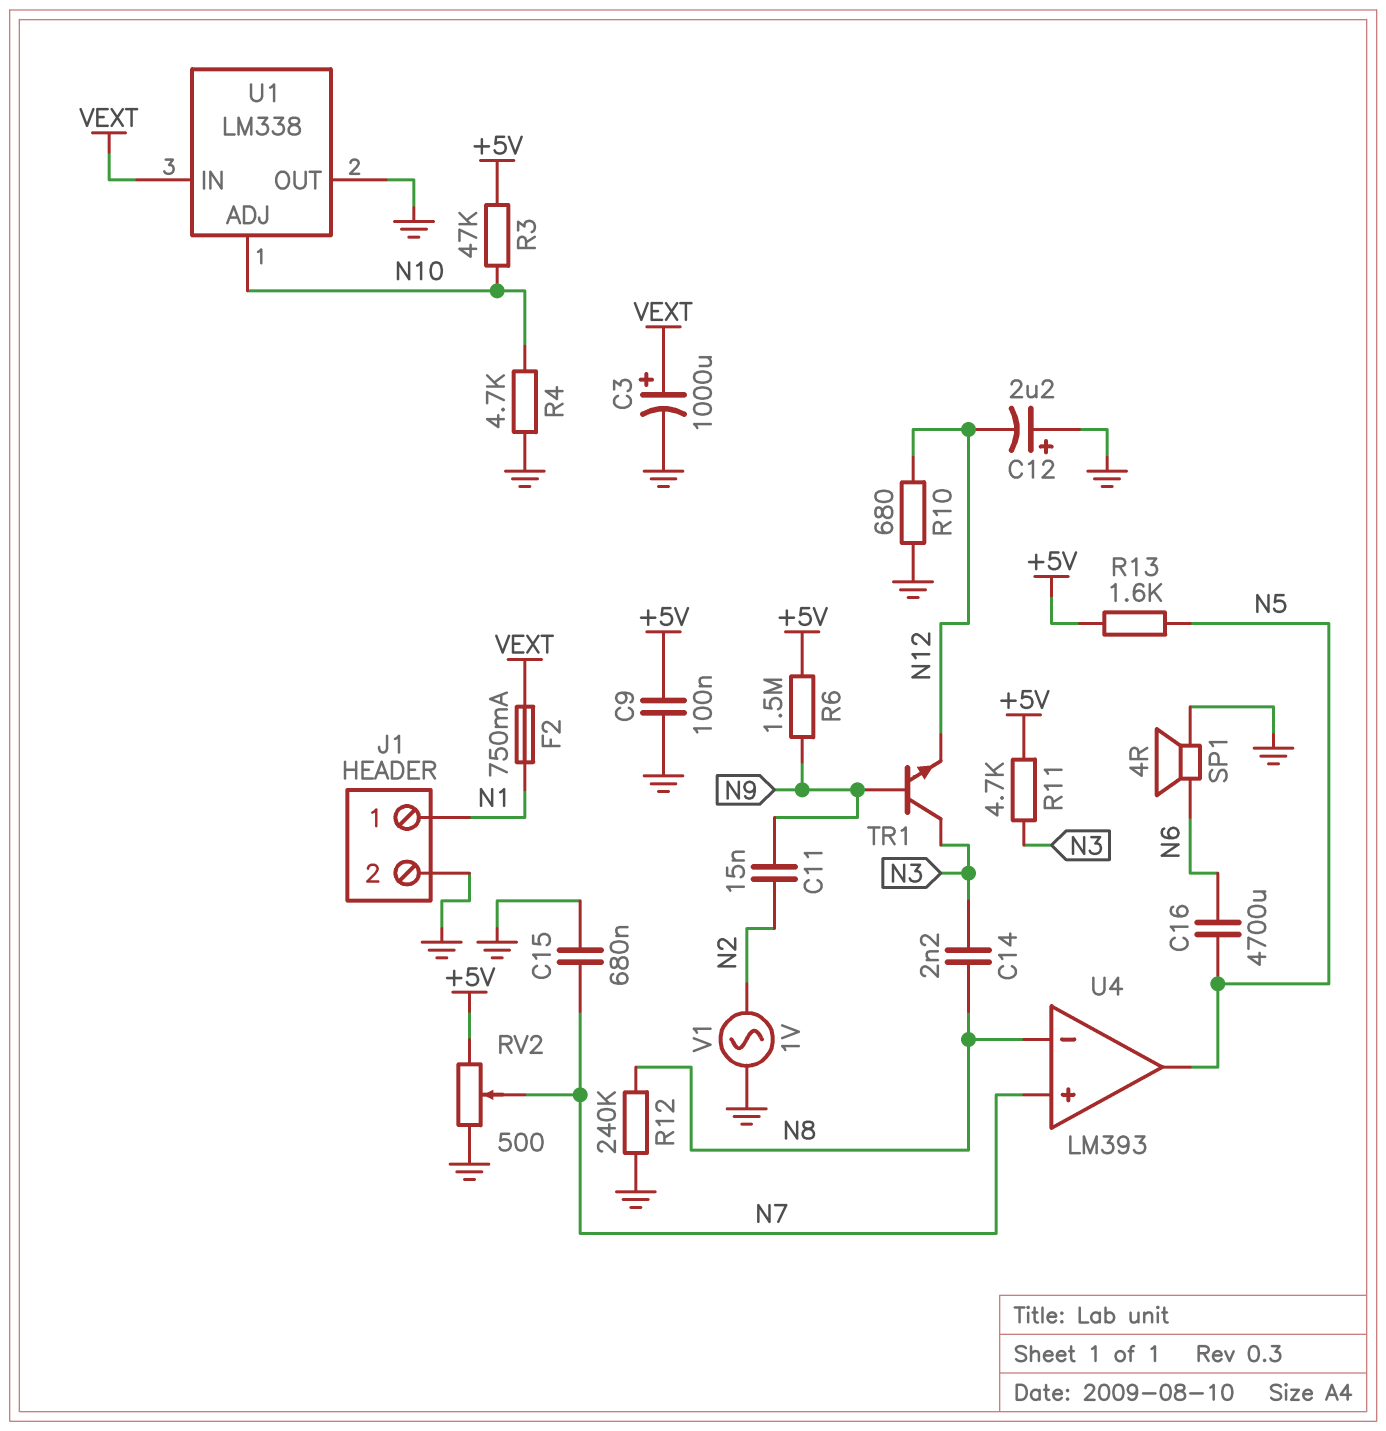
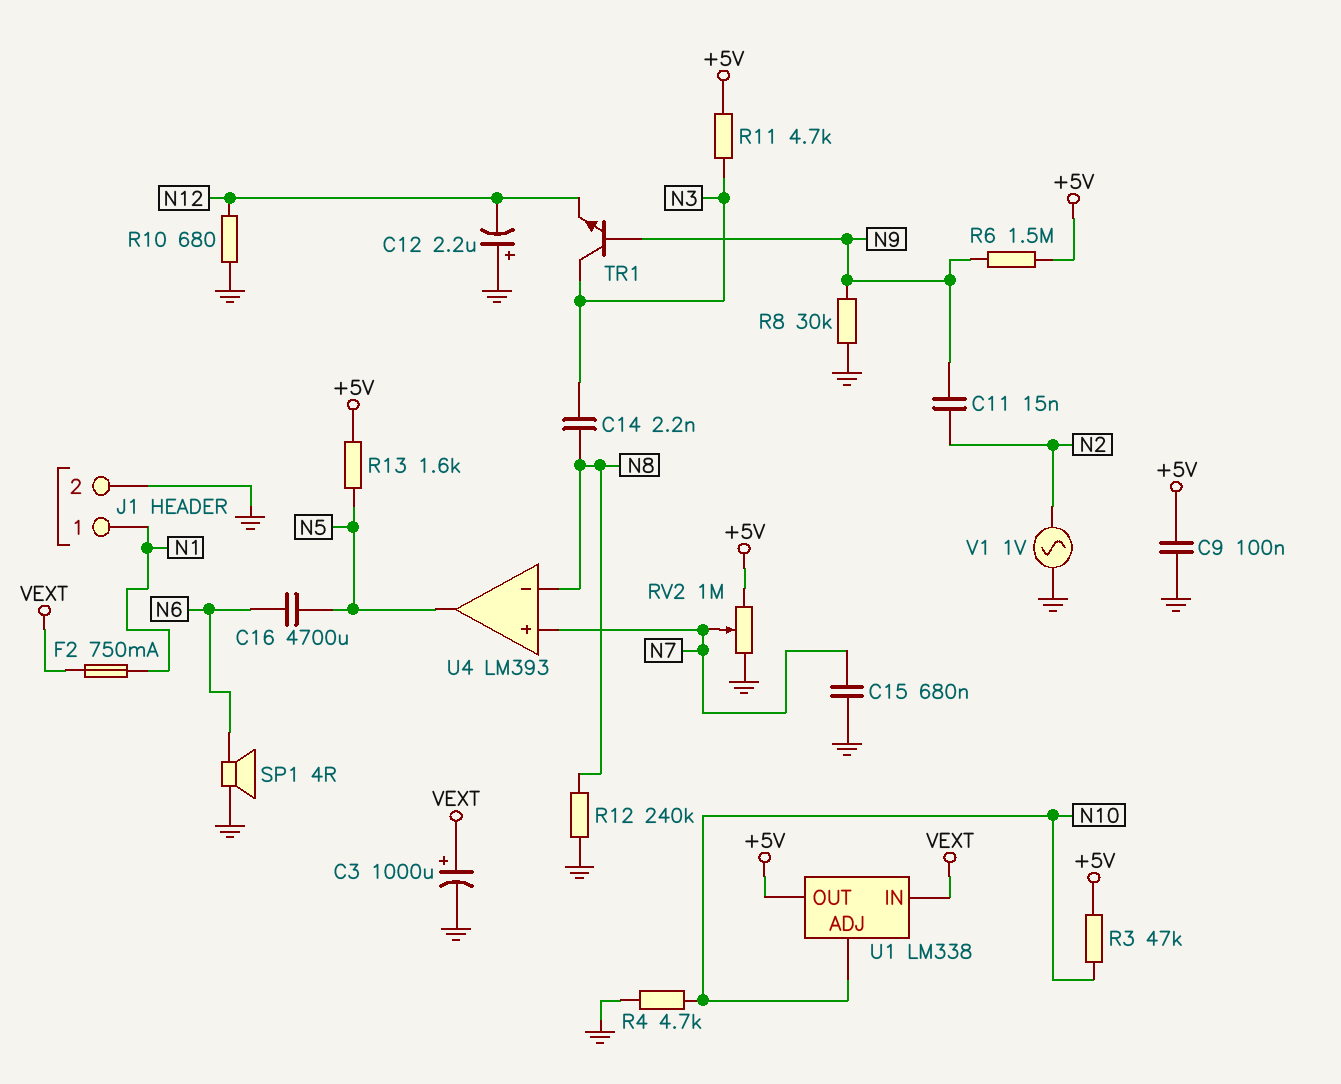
R8: none -> 30k (GND, N9)
RV2: 500 (+5V, GND, wiper N7) -> 1M (+5V, GND, wiper N7)
U1 pin OUT: GND -> +5V

